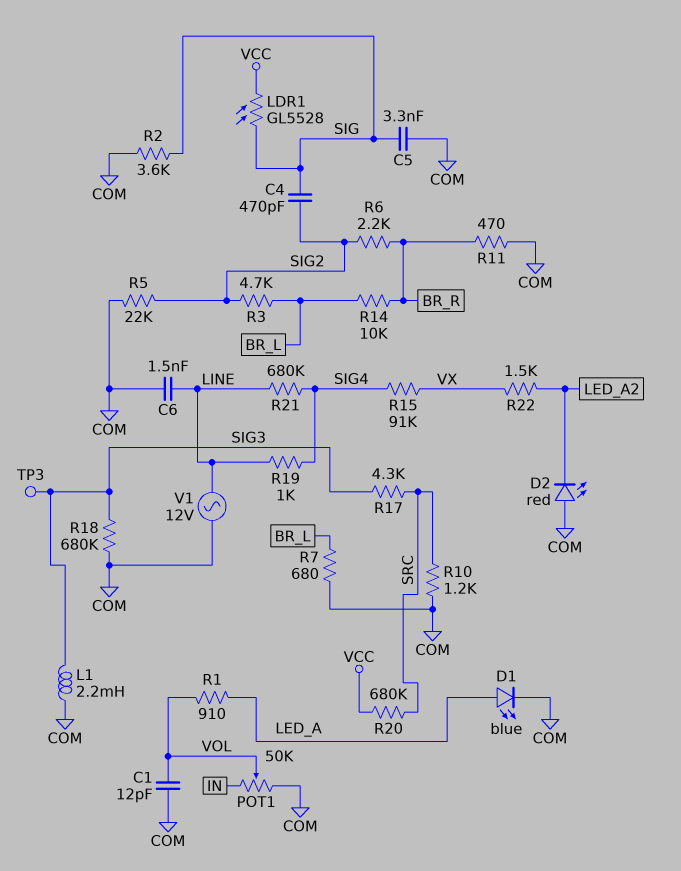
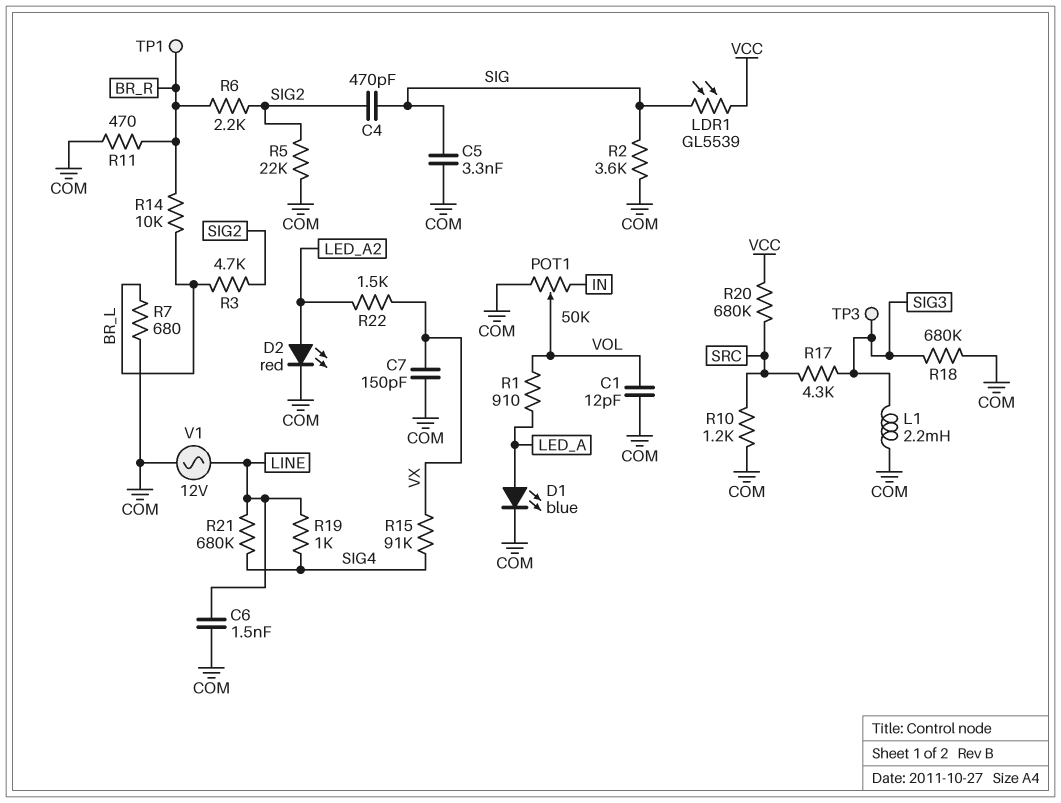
C7: none -> 150pF (COM, VX)
D2: LED red (A COM, K LED_A2) -> LED red (A LED_A2, K COM)
LDR1: GL5528 (SIG, VCC) -> GL5539 (SIG, VCC)
TP1: none -> test point (BR_R)

